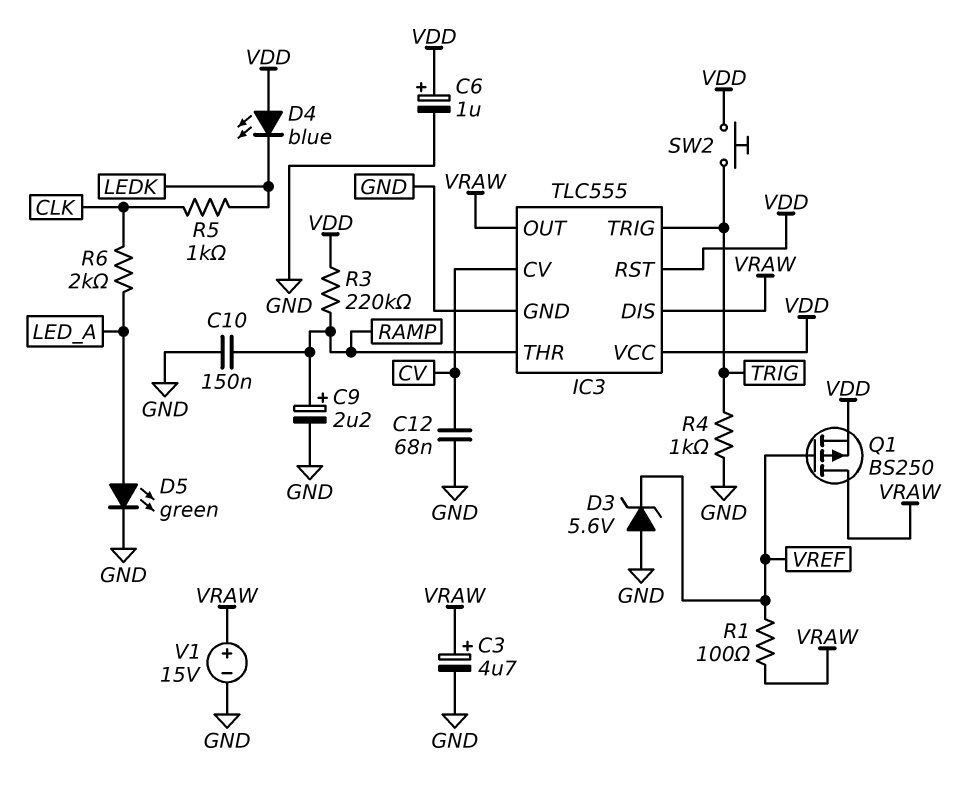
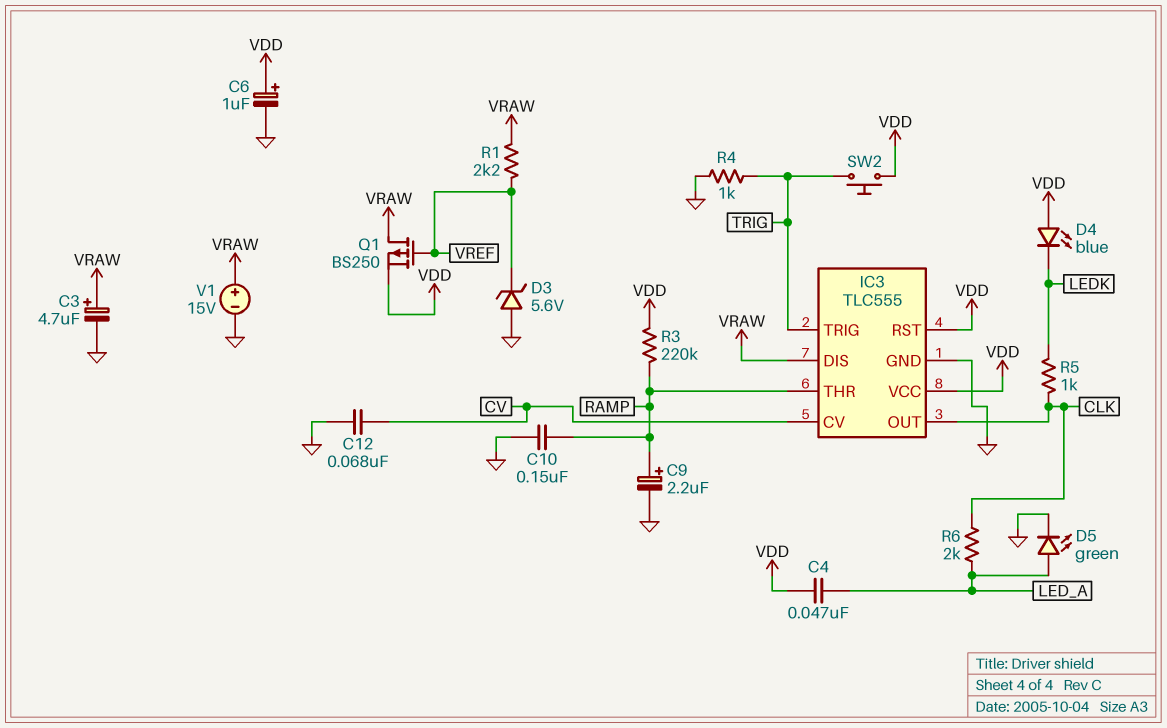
C4: none -> 47nF (LED_A, VDD)
IC3 pin OUT: VRAW -> CLK
R1: 100 (VRAW, VREF) -> 2.2k (VRAW, VREF)

